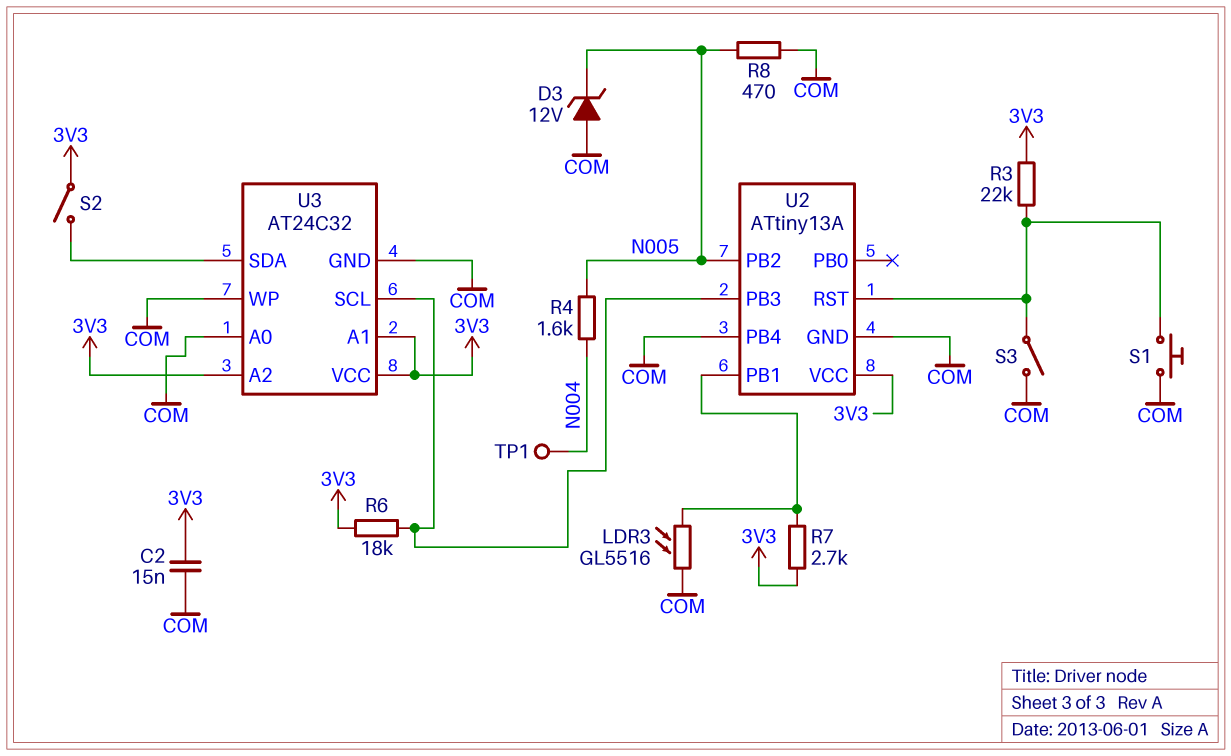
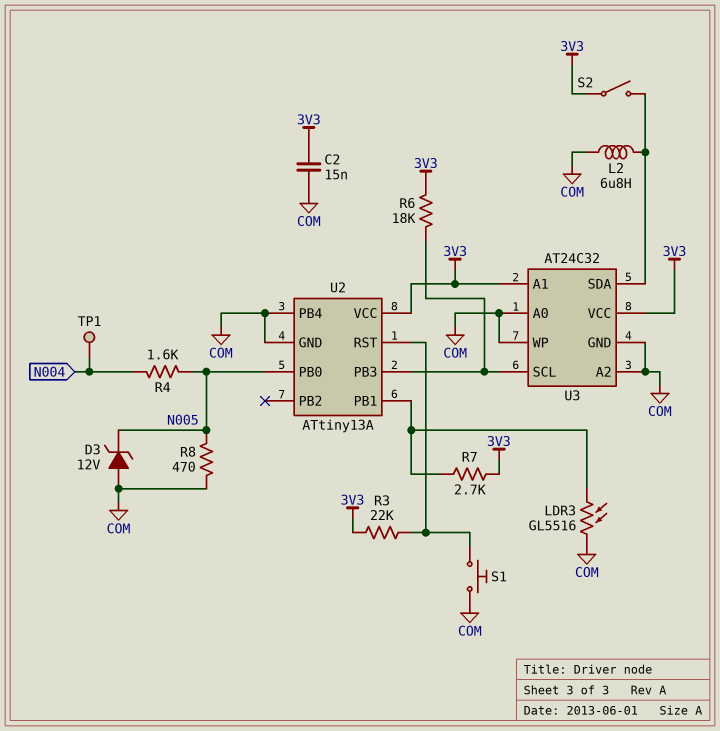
L2: none -> 6.8uH (COM, U3/SDA)
S3: switch (COM, U2/RST) -> none
U2 pin PB0: none -> N005
U2 pin PB2: N005 -> none
U3 pin A2: 3V3 -> COM

